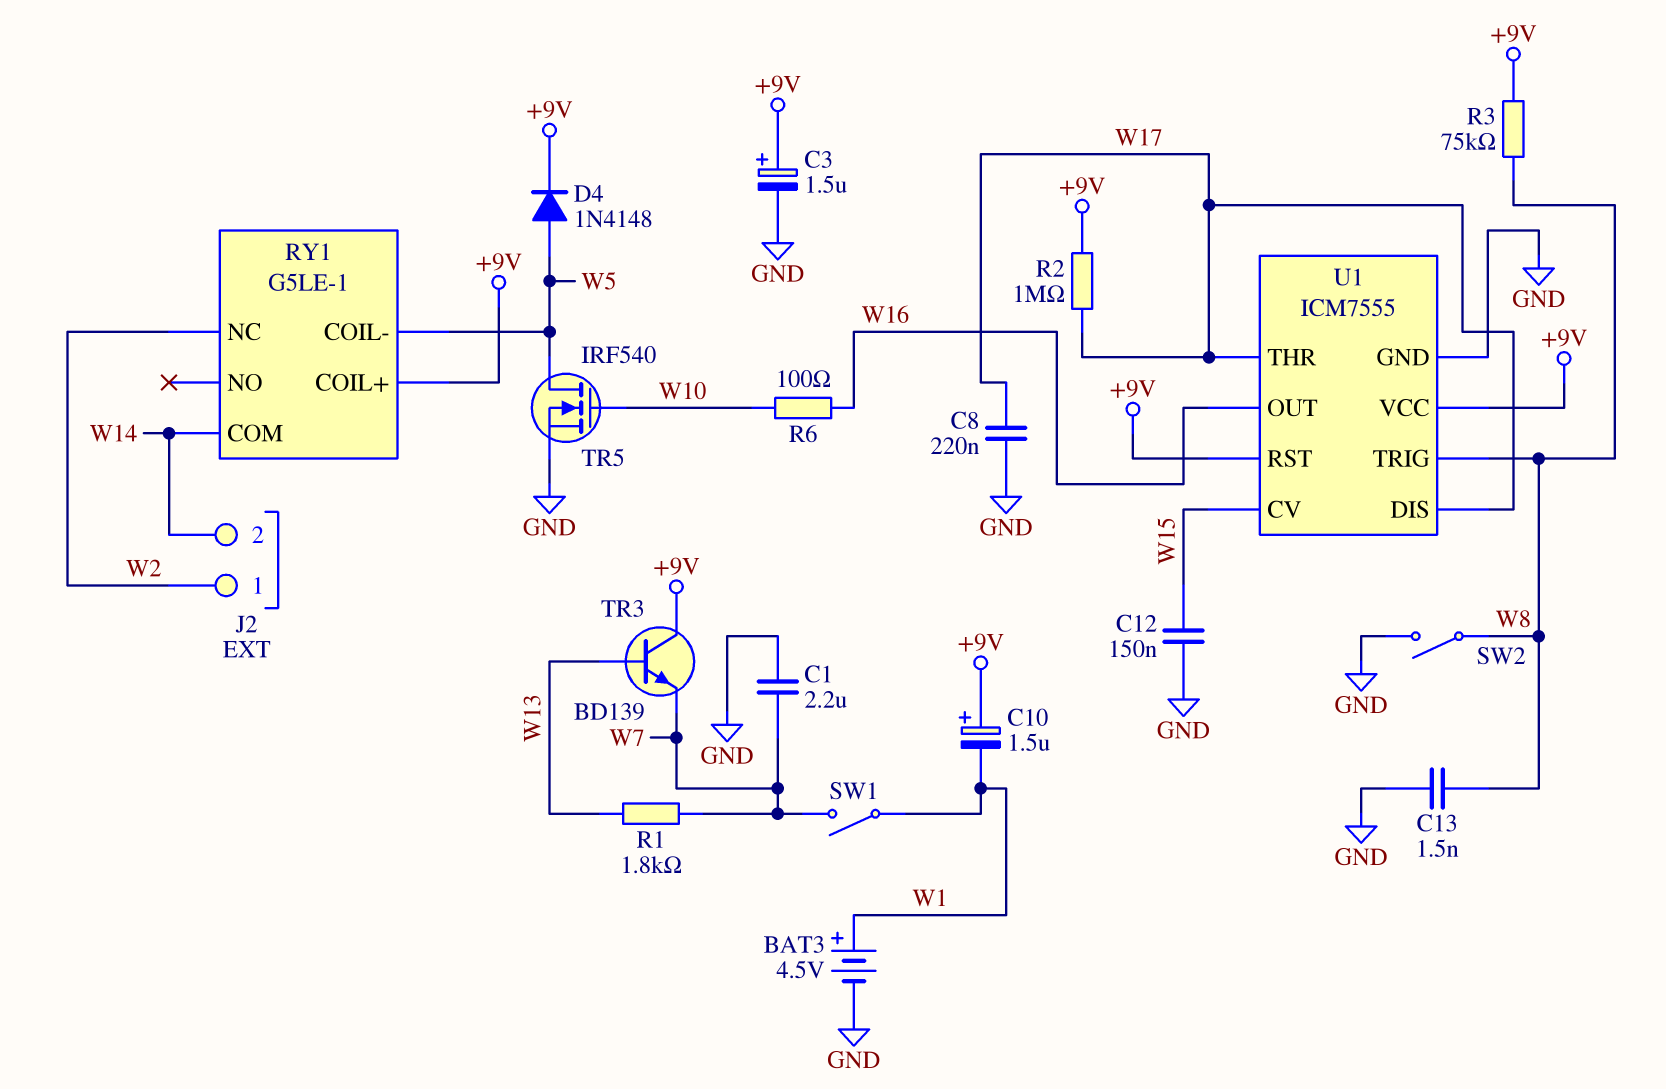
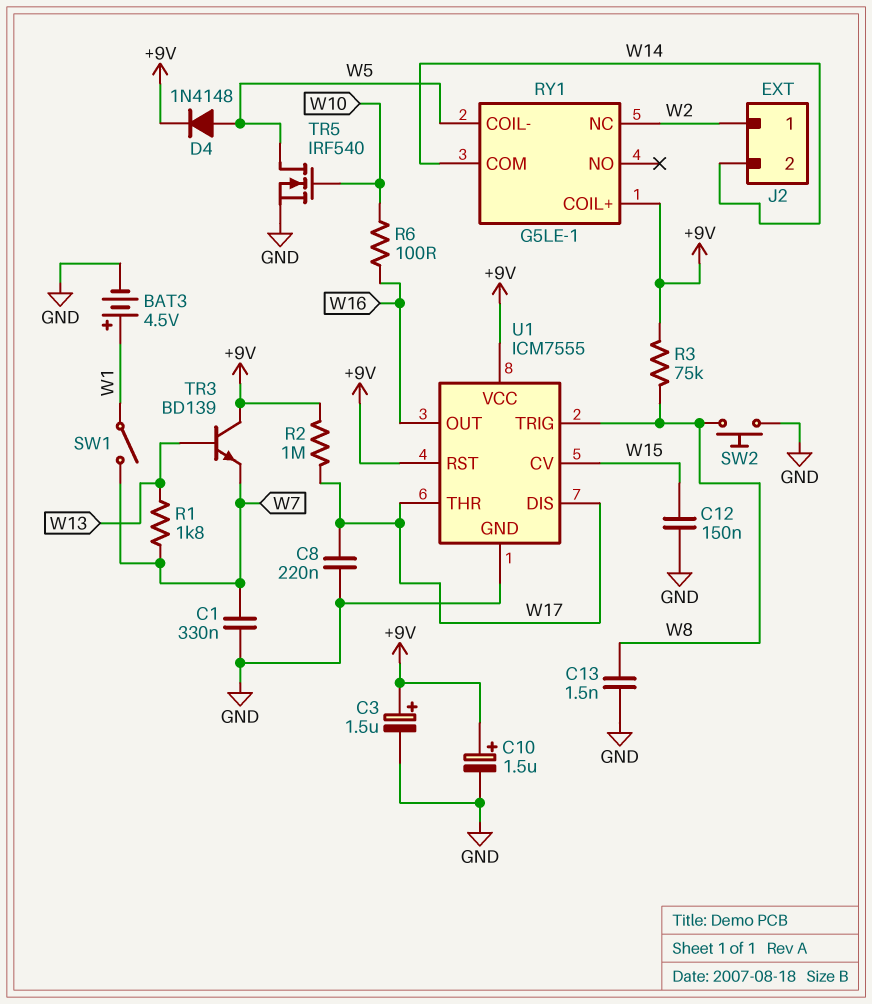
C1: 2.2uF (GND, W7) -> 330nF (GND, W7)
C10: 1.5uF (plus +9V, minus W1) -> 1.5uF (plus +9V, minus GND)
SW2: switch (GND, W8) -> button (GND, W8)

